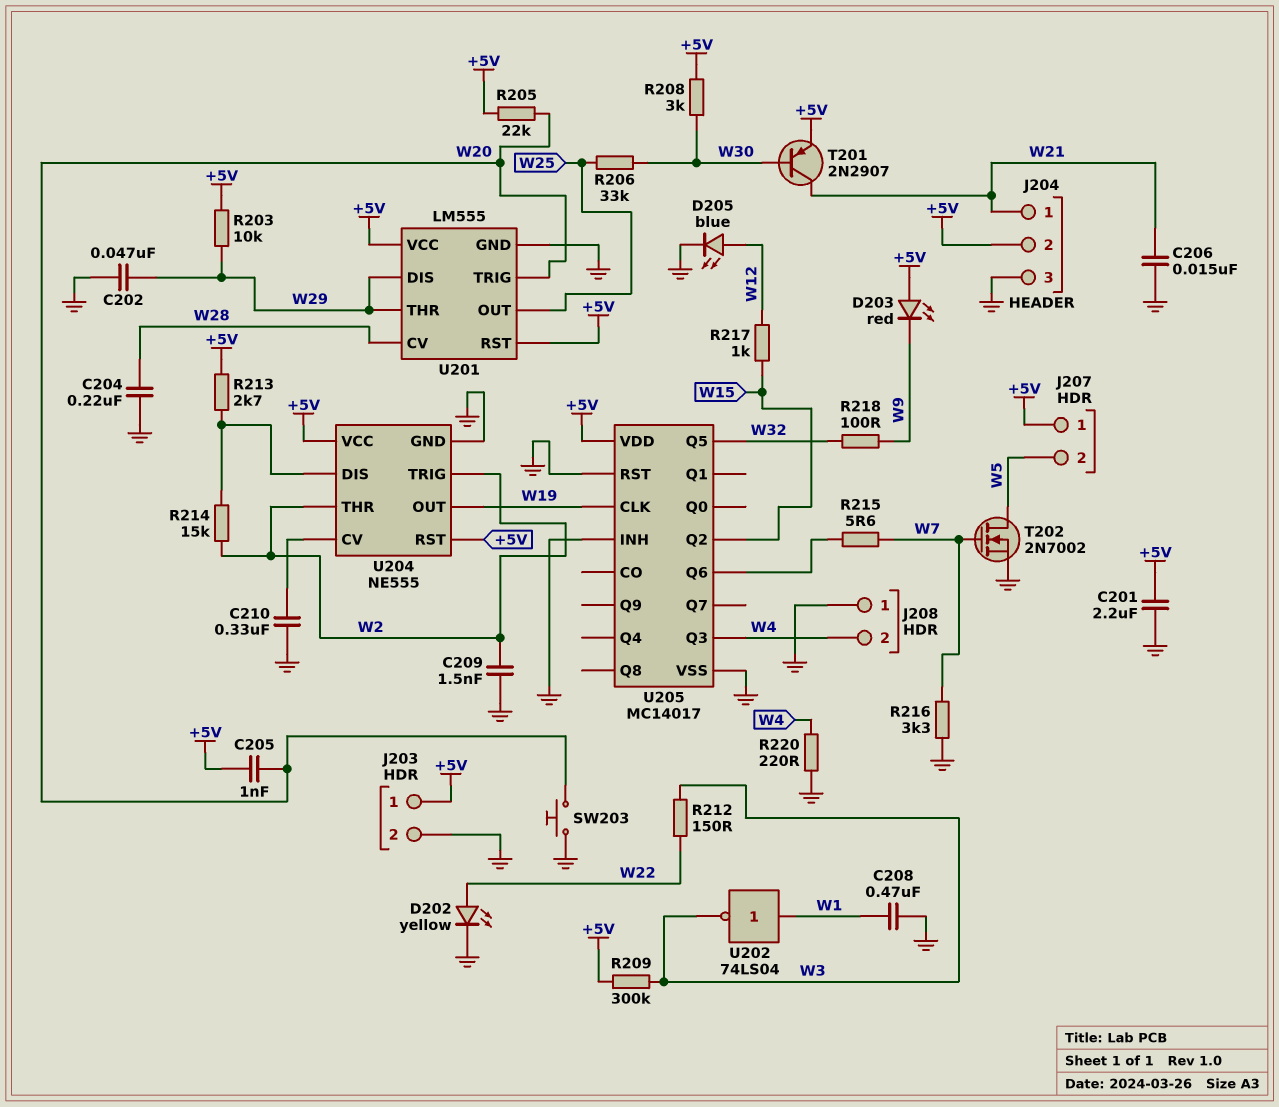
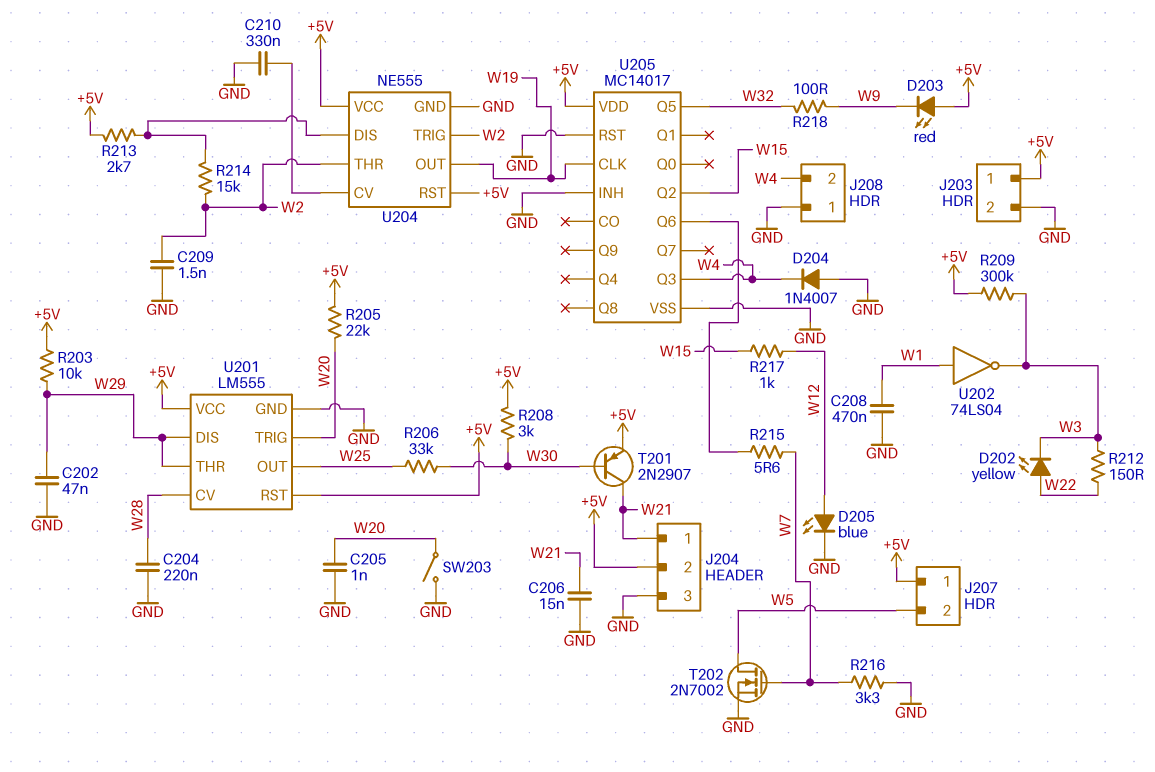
C201: 2.2uF (+5V, GND) -> none
C205: 1nF (+5V, W20) -> 1nF (GND, W20)
D202: LED yellow (A W22, K GND) -> LED yellow (A W22, K W3)
D204: none -> diode 1N4007 (A GND, K W4)
R220: 220 (GND, W4) -> none
SW203: button (GND, W20) -> switch (GND, W20)

